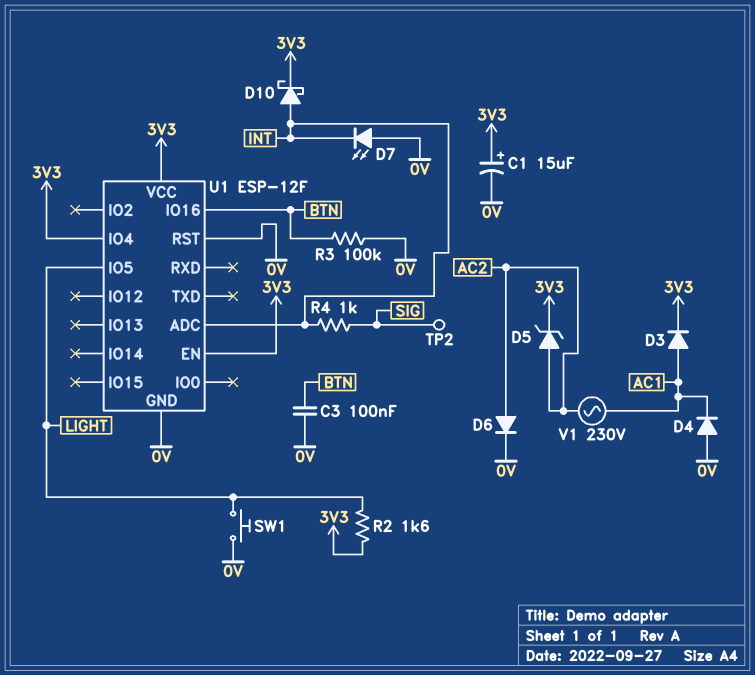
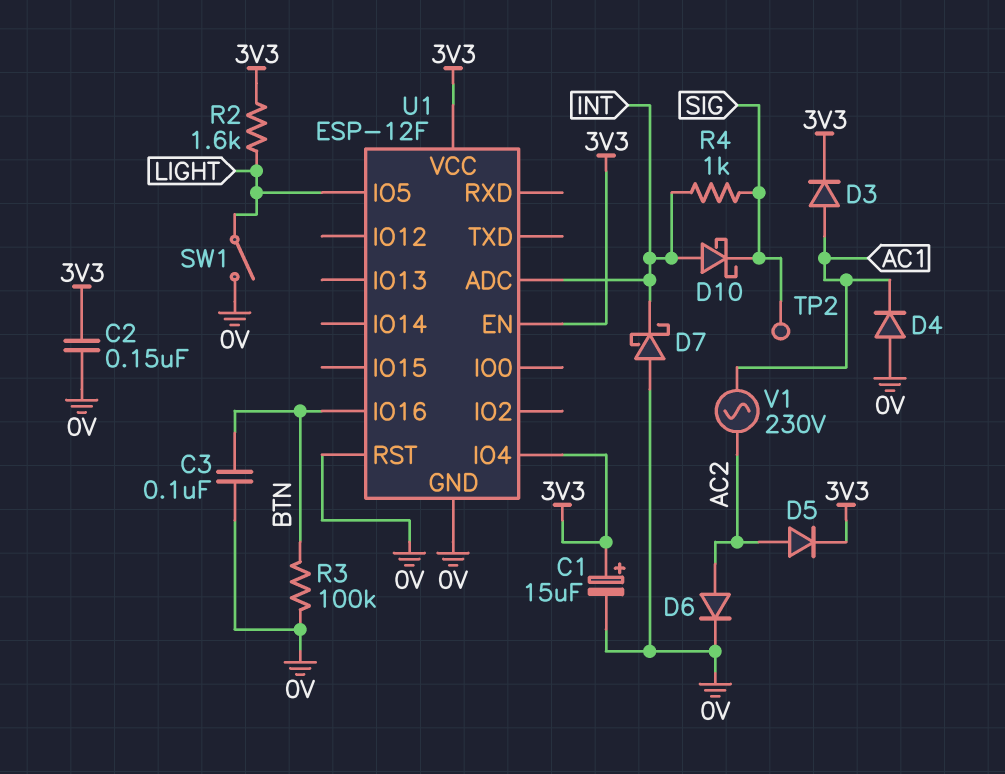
C2: none -> 150nF (0V, 3V3)
D5: zener (A AC2, K 3V3) -> diode (A AC2, K 3V3)
D7: LED (A 0V, K INT) -> schottky (A 0V, K INT)
D10: schottky (A INT, K 3V3) -> schottky (A INT, K SIG)
SW1: button (0V, LIGHT) -> switch (0V, LIGHT)

